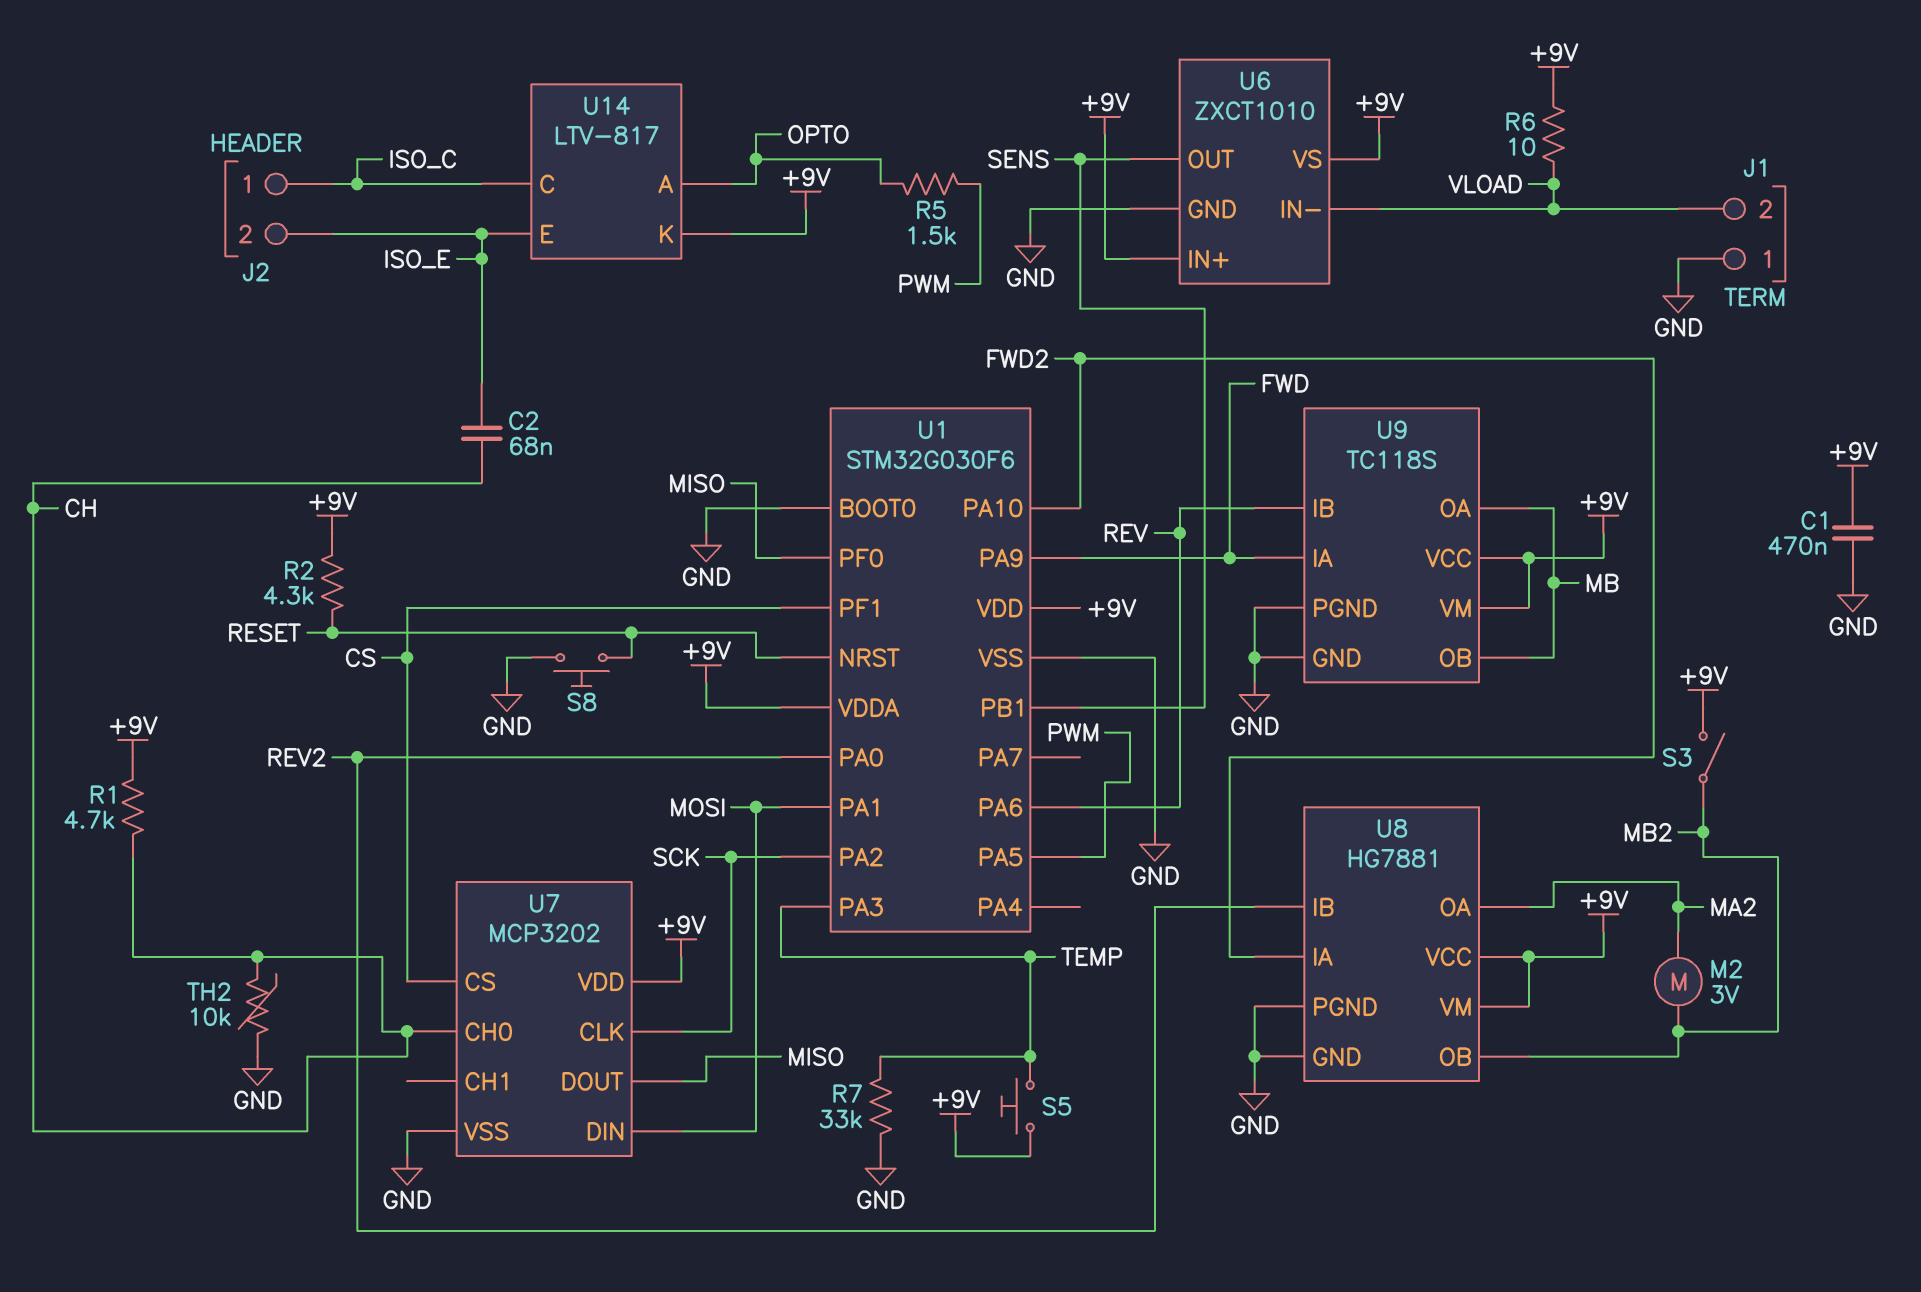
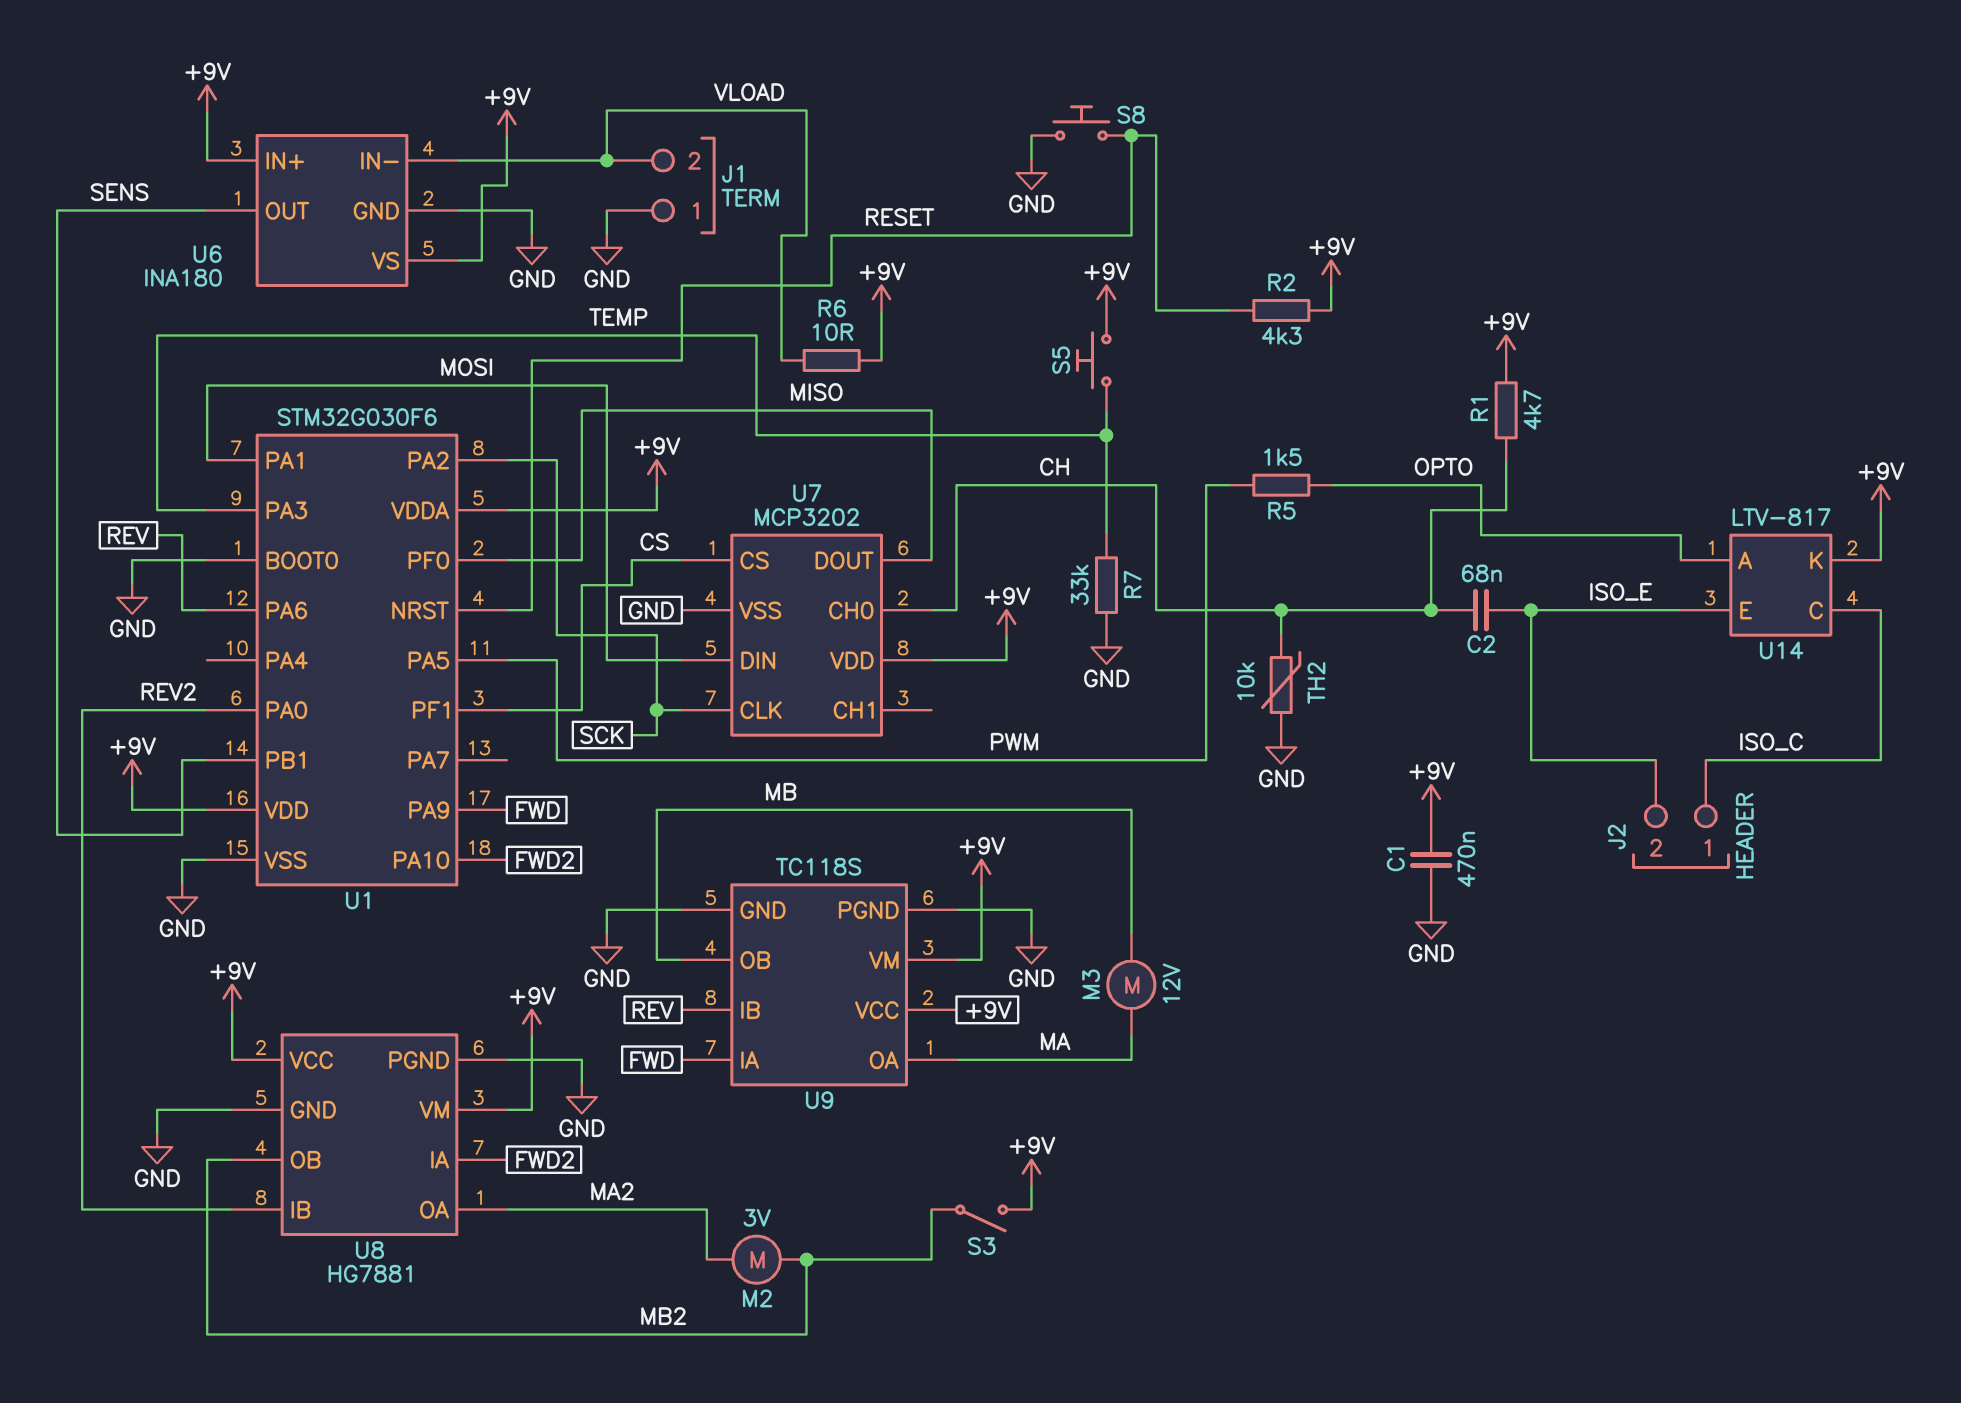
M3: none -> motor 12V (MA, MB)
U6: ZXCT1010 -> INA180
U9 pin OA: MB -> MA

